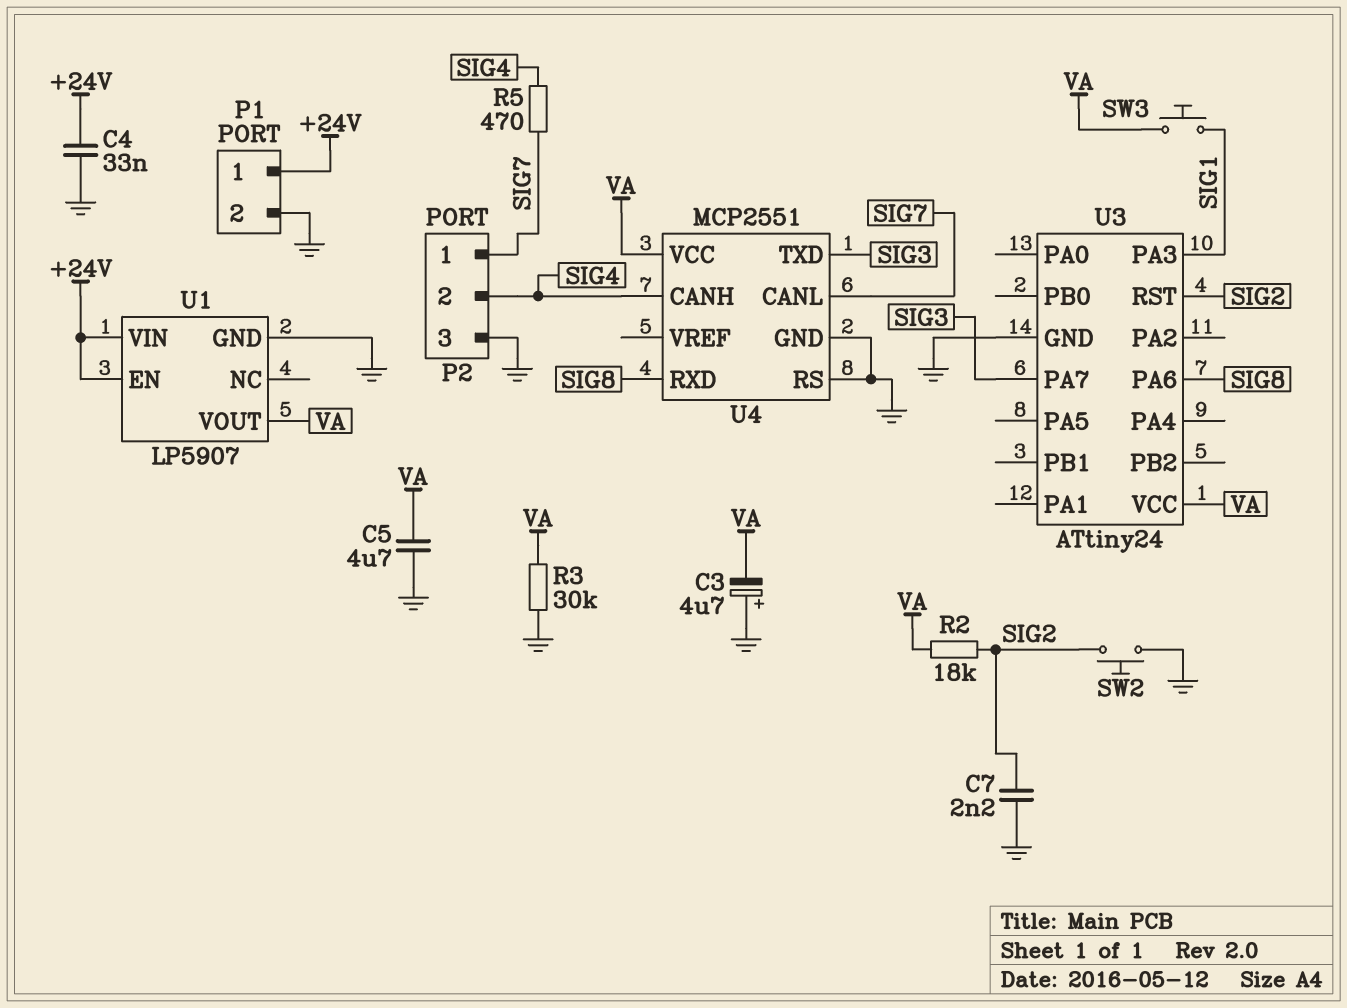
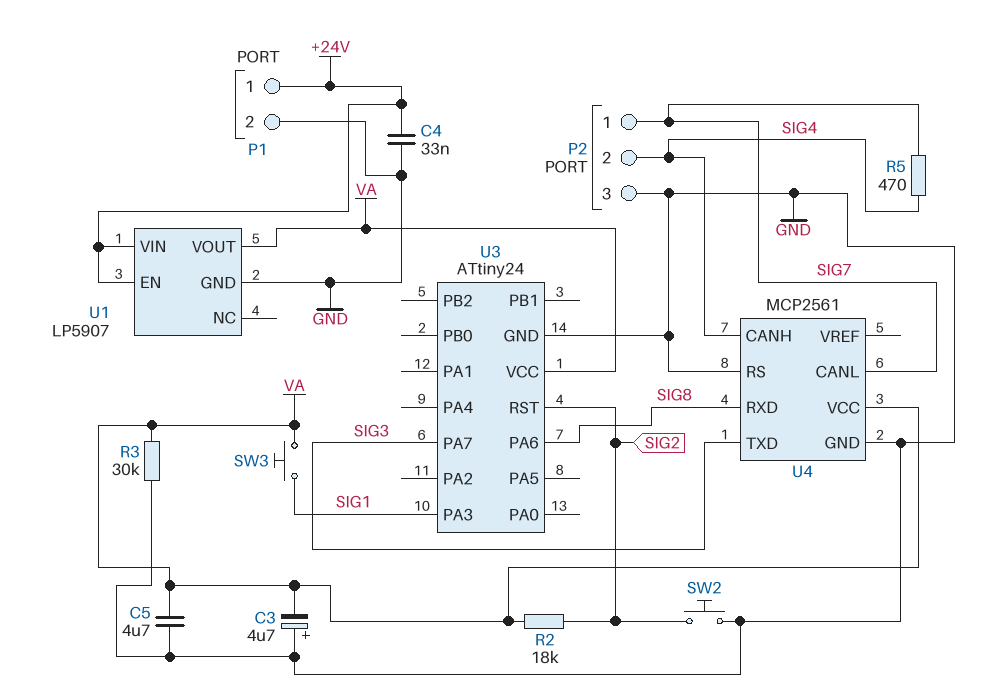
C7: 2.2nF (GND, SIG2) -> none
U4: MCP2551 -> MCP2561

